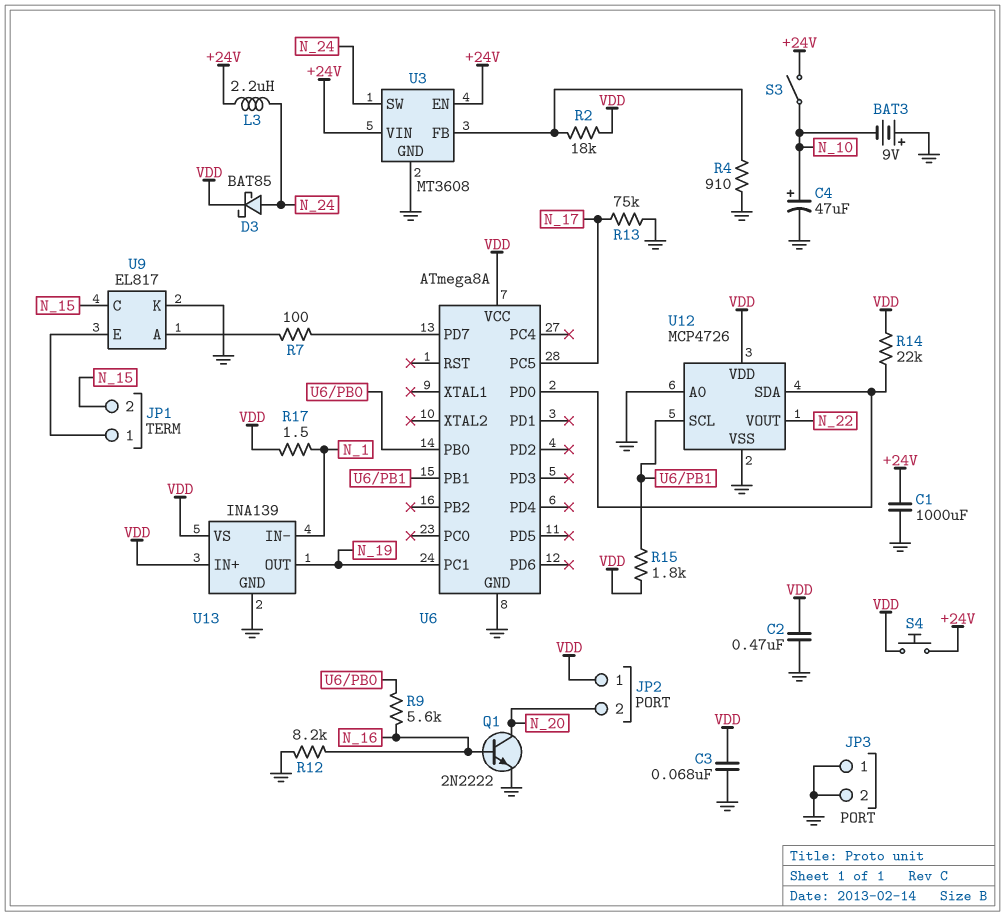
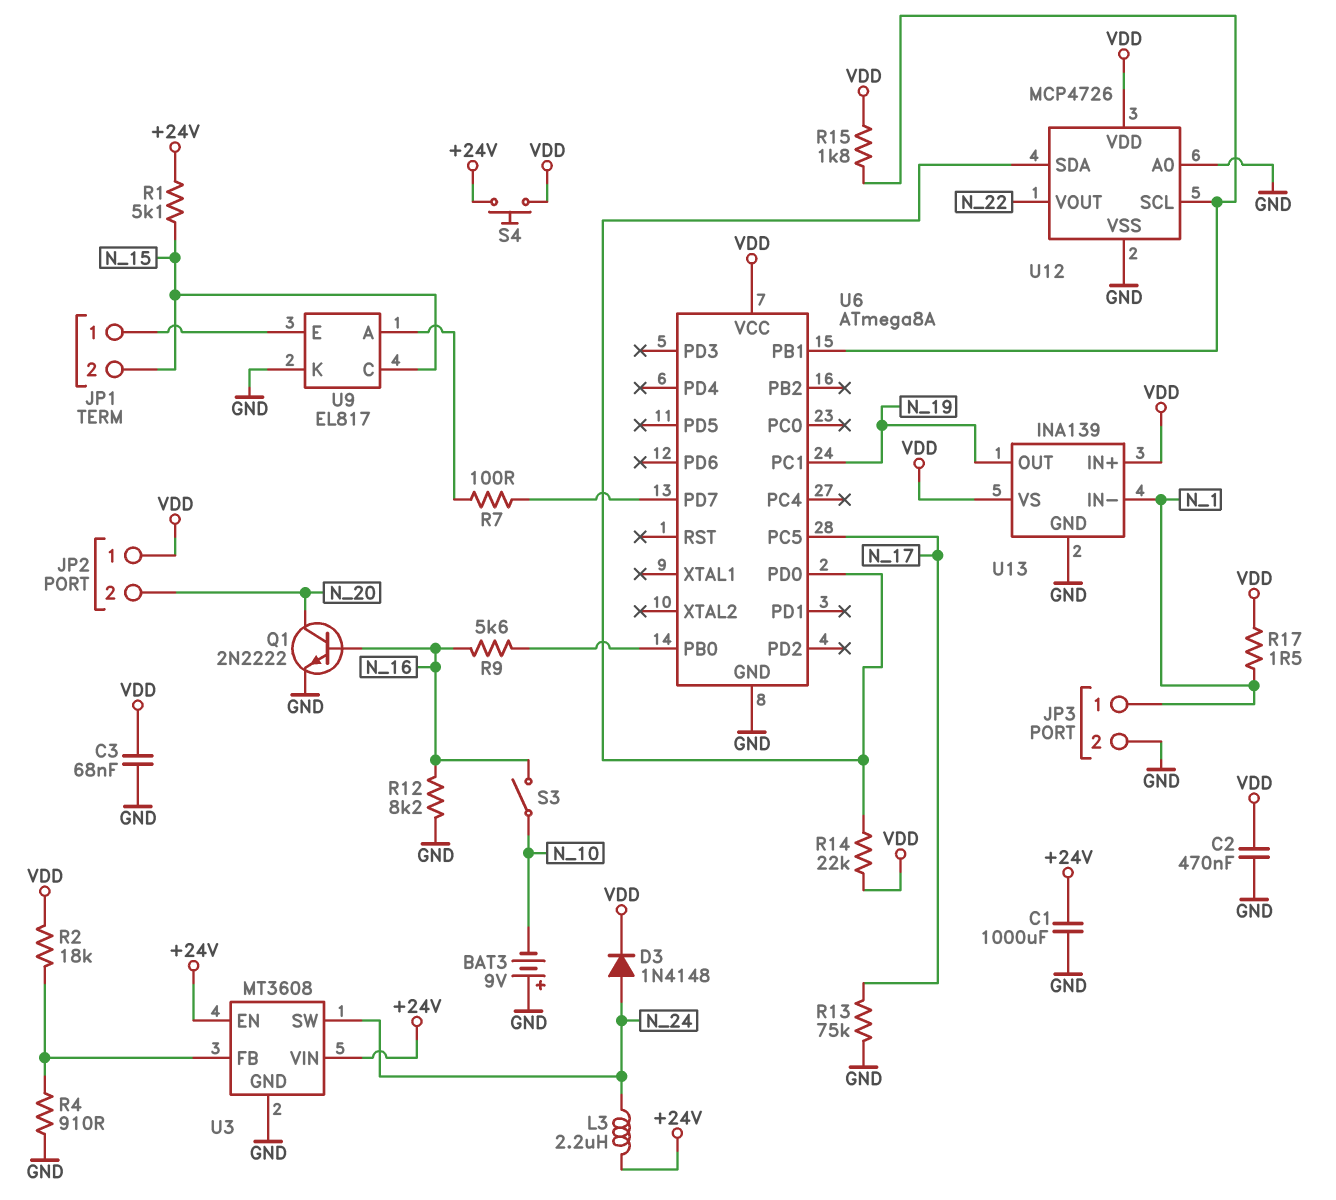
C4: 47uF (plus N_10, minus GND) -> none
D3: schottky BAT85 (A N_24, K VDD) -> diode 1N4148 (A N_24, K VDD)
JP3 pin 1: GND -> N_1
R1: none -> 5.1k (+24V, N_15)
S3: switch (+24V, N_10) -> switch (N_10, N_16)

